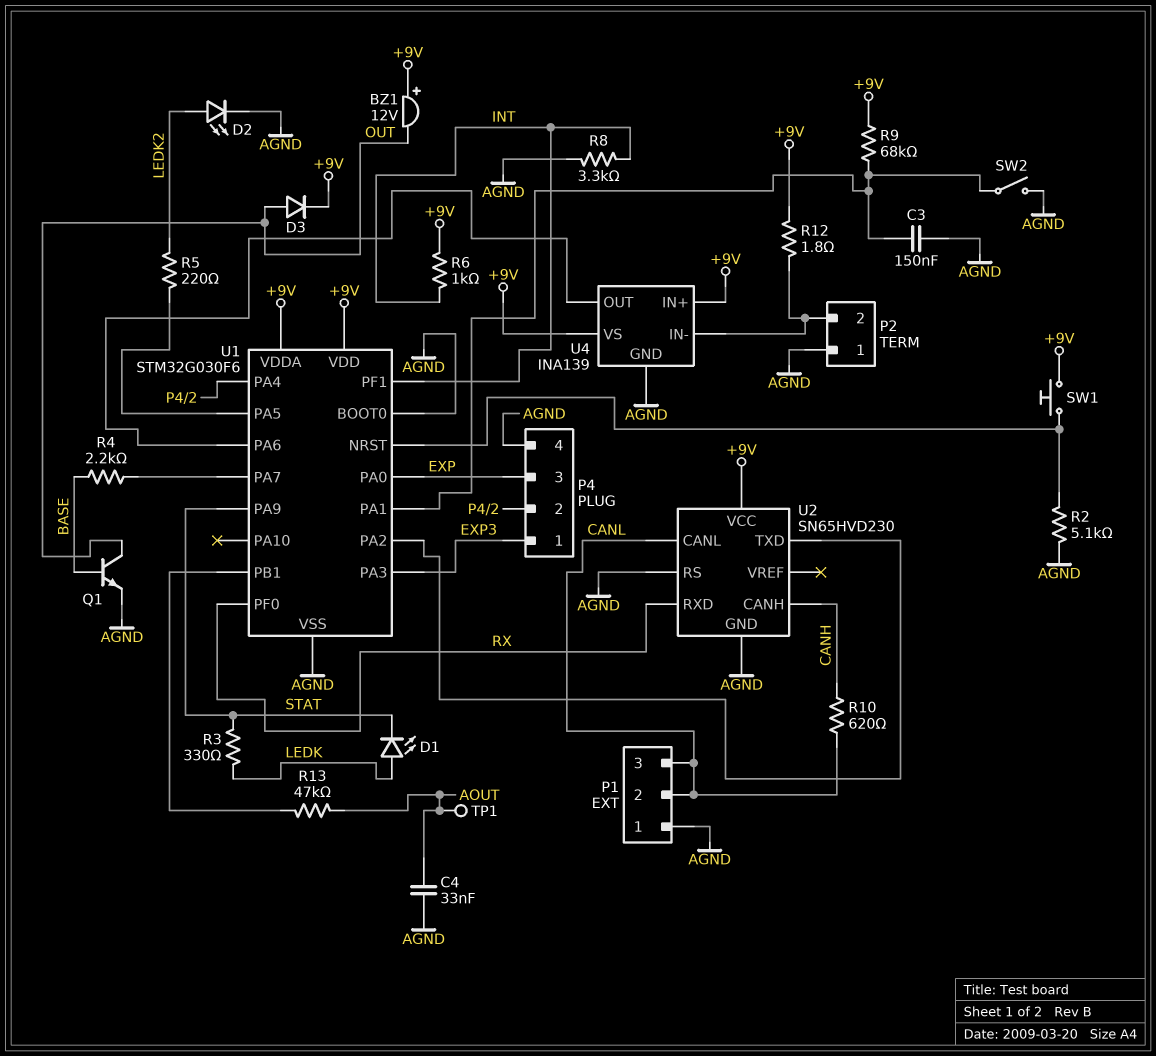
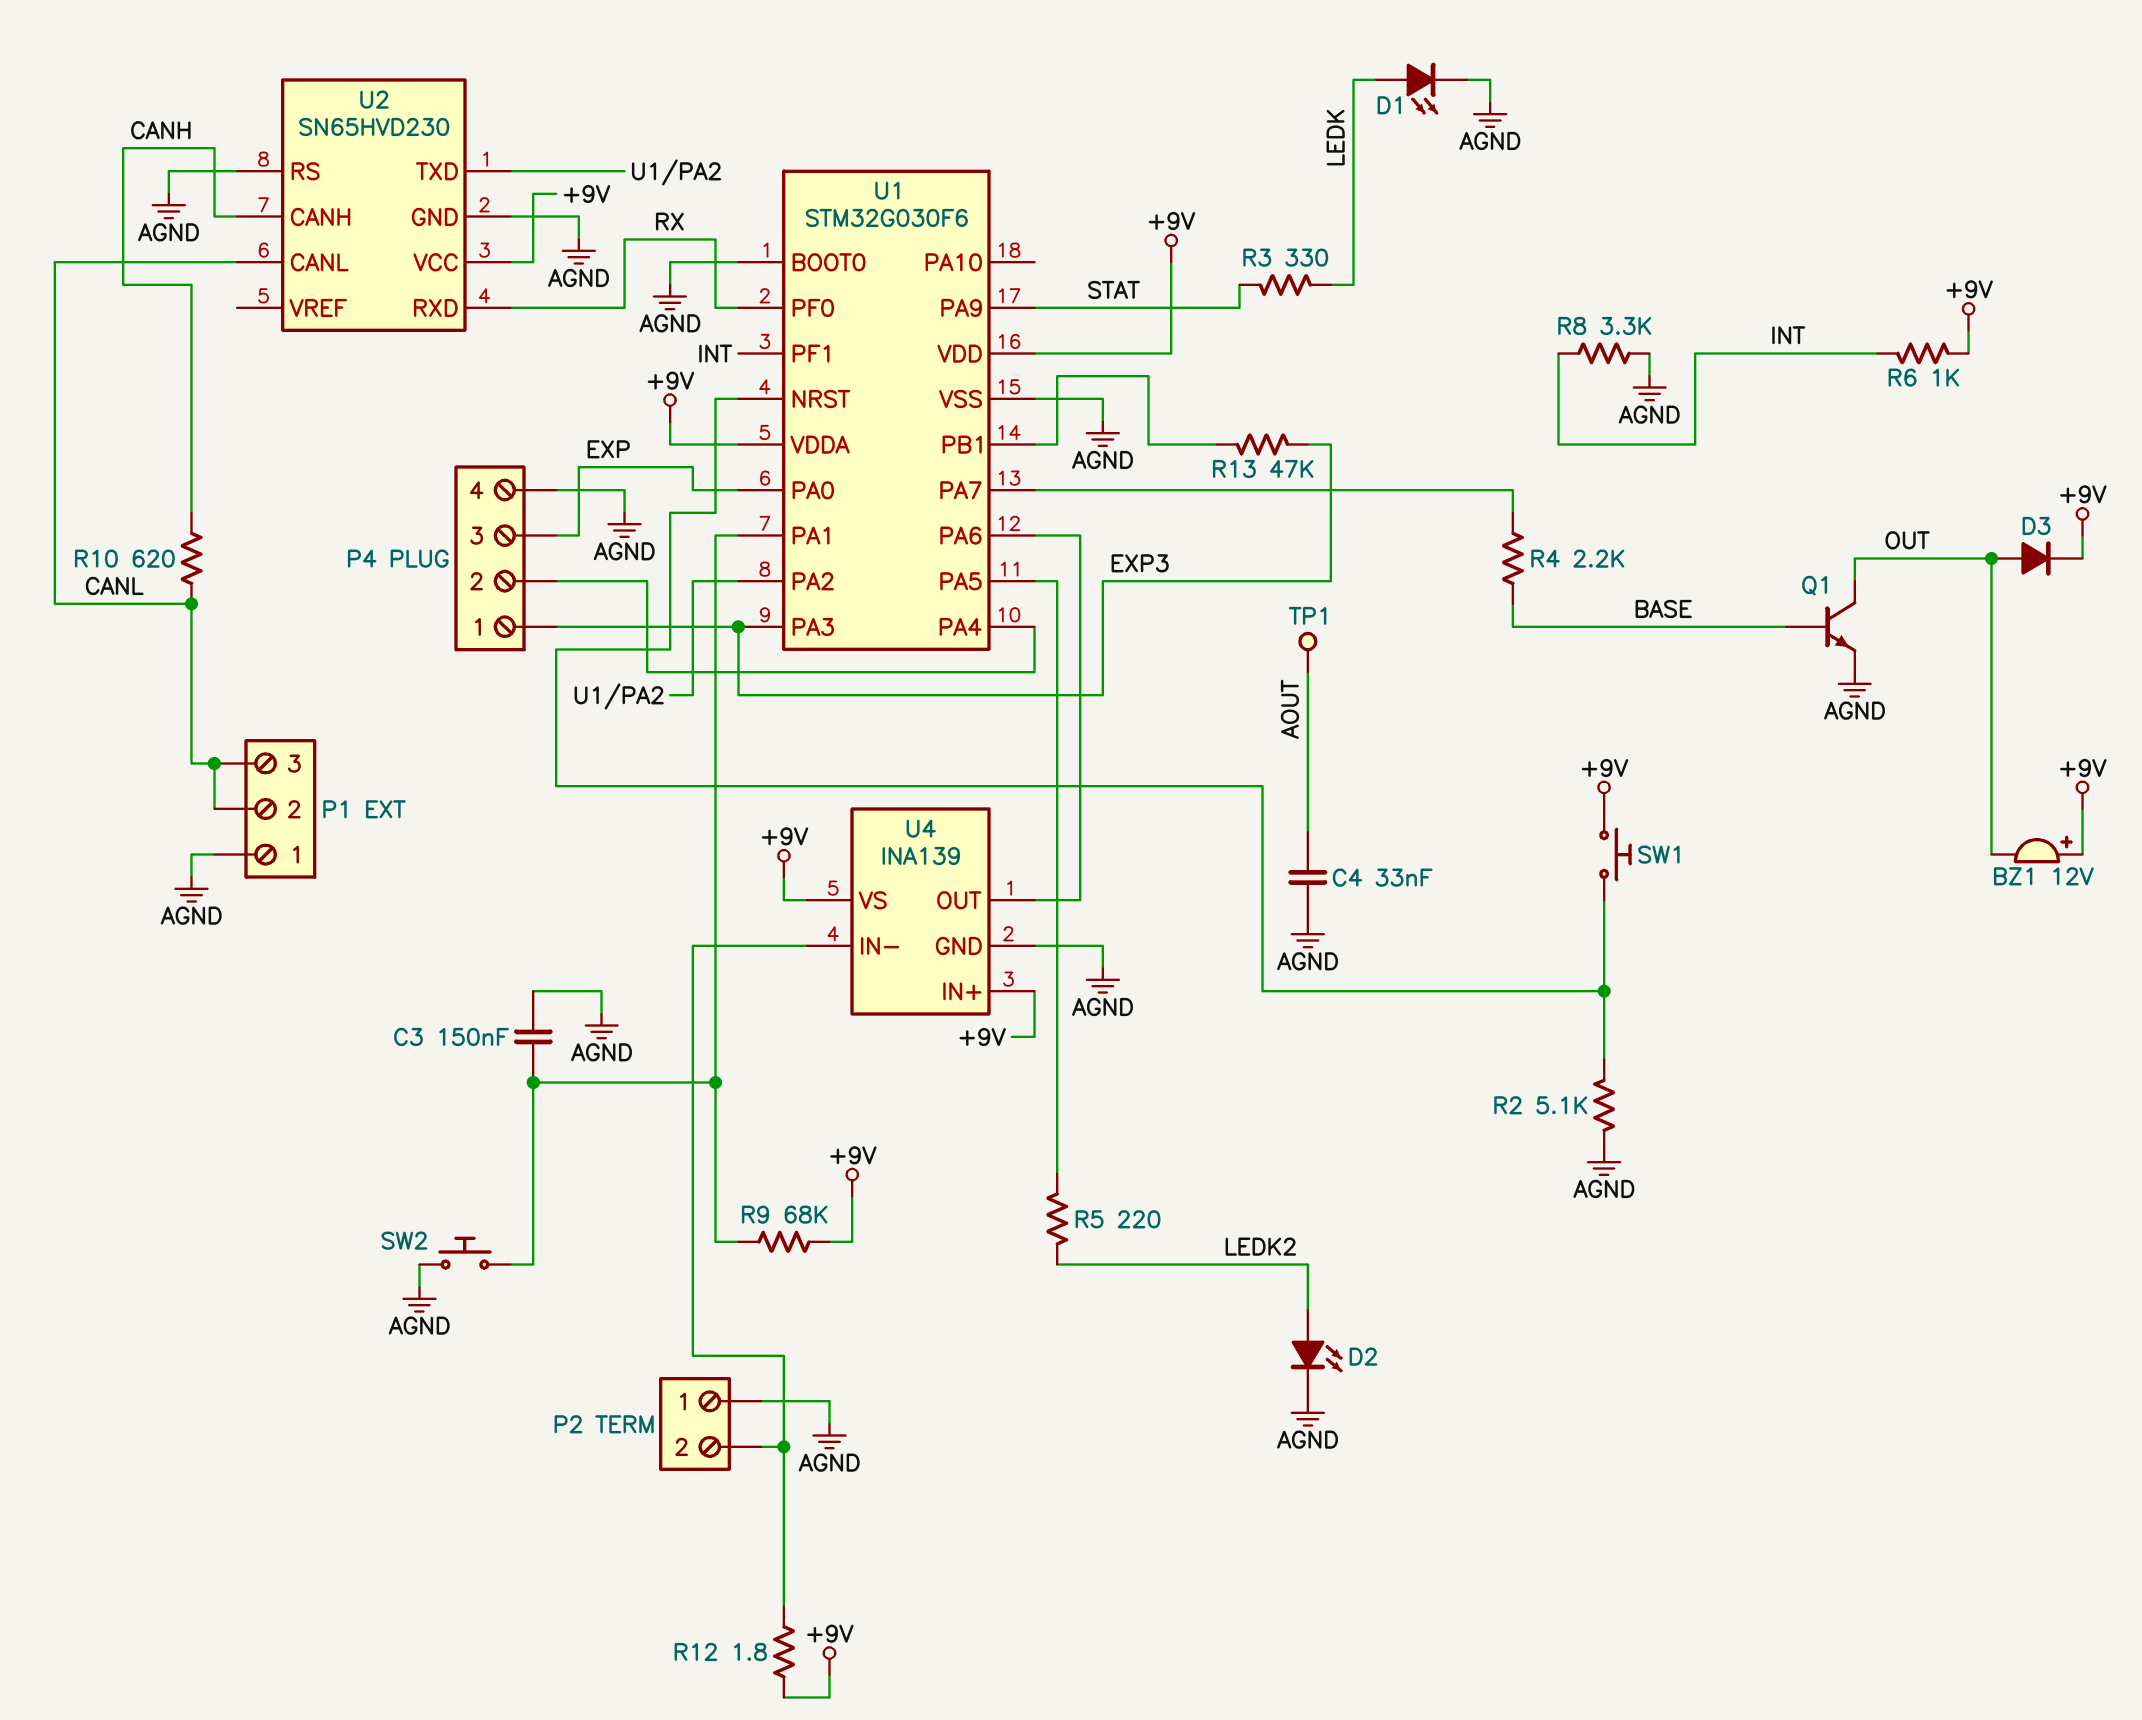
D1: LED (A LEDK, K STAT) -> LED (A LEDK, K AGND)
R13: 47k (AOUT, U1/PB1) -> 47k (EXP3, U1/PB1)
SW2: switch (AGND, U1/PA1) -> button (AGND, U1/PA1)

